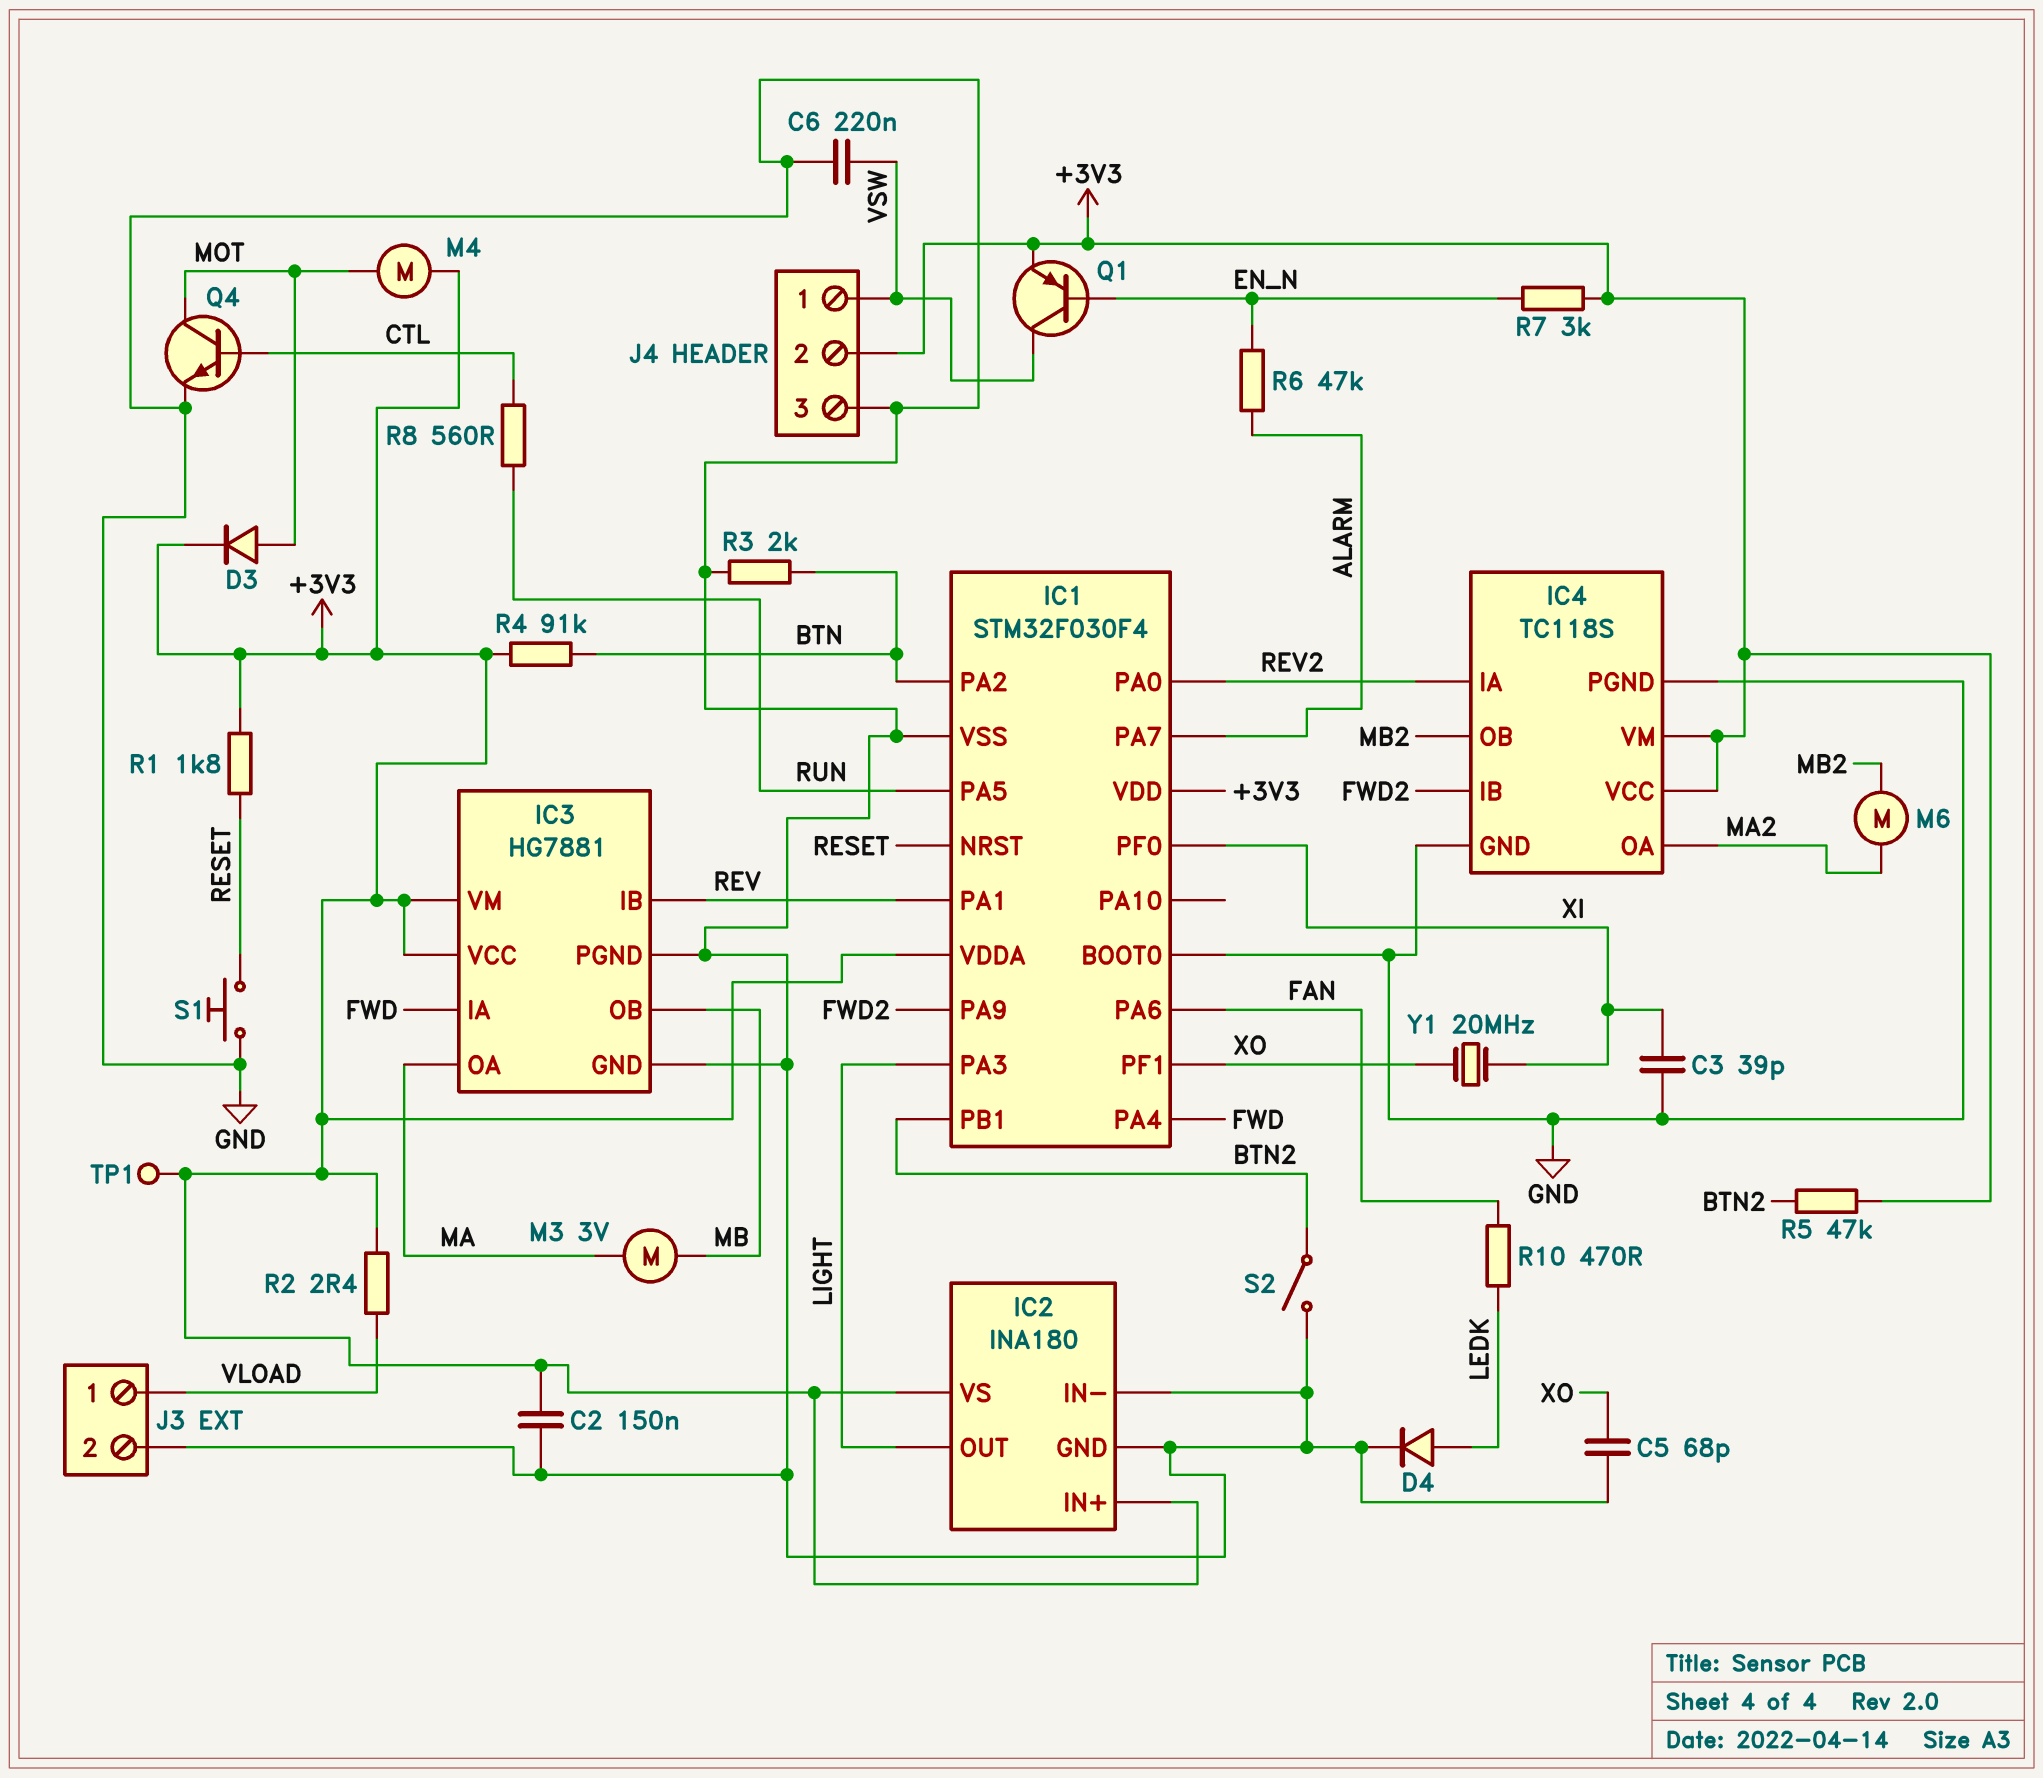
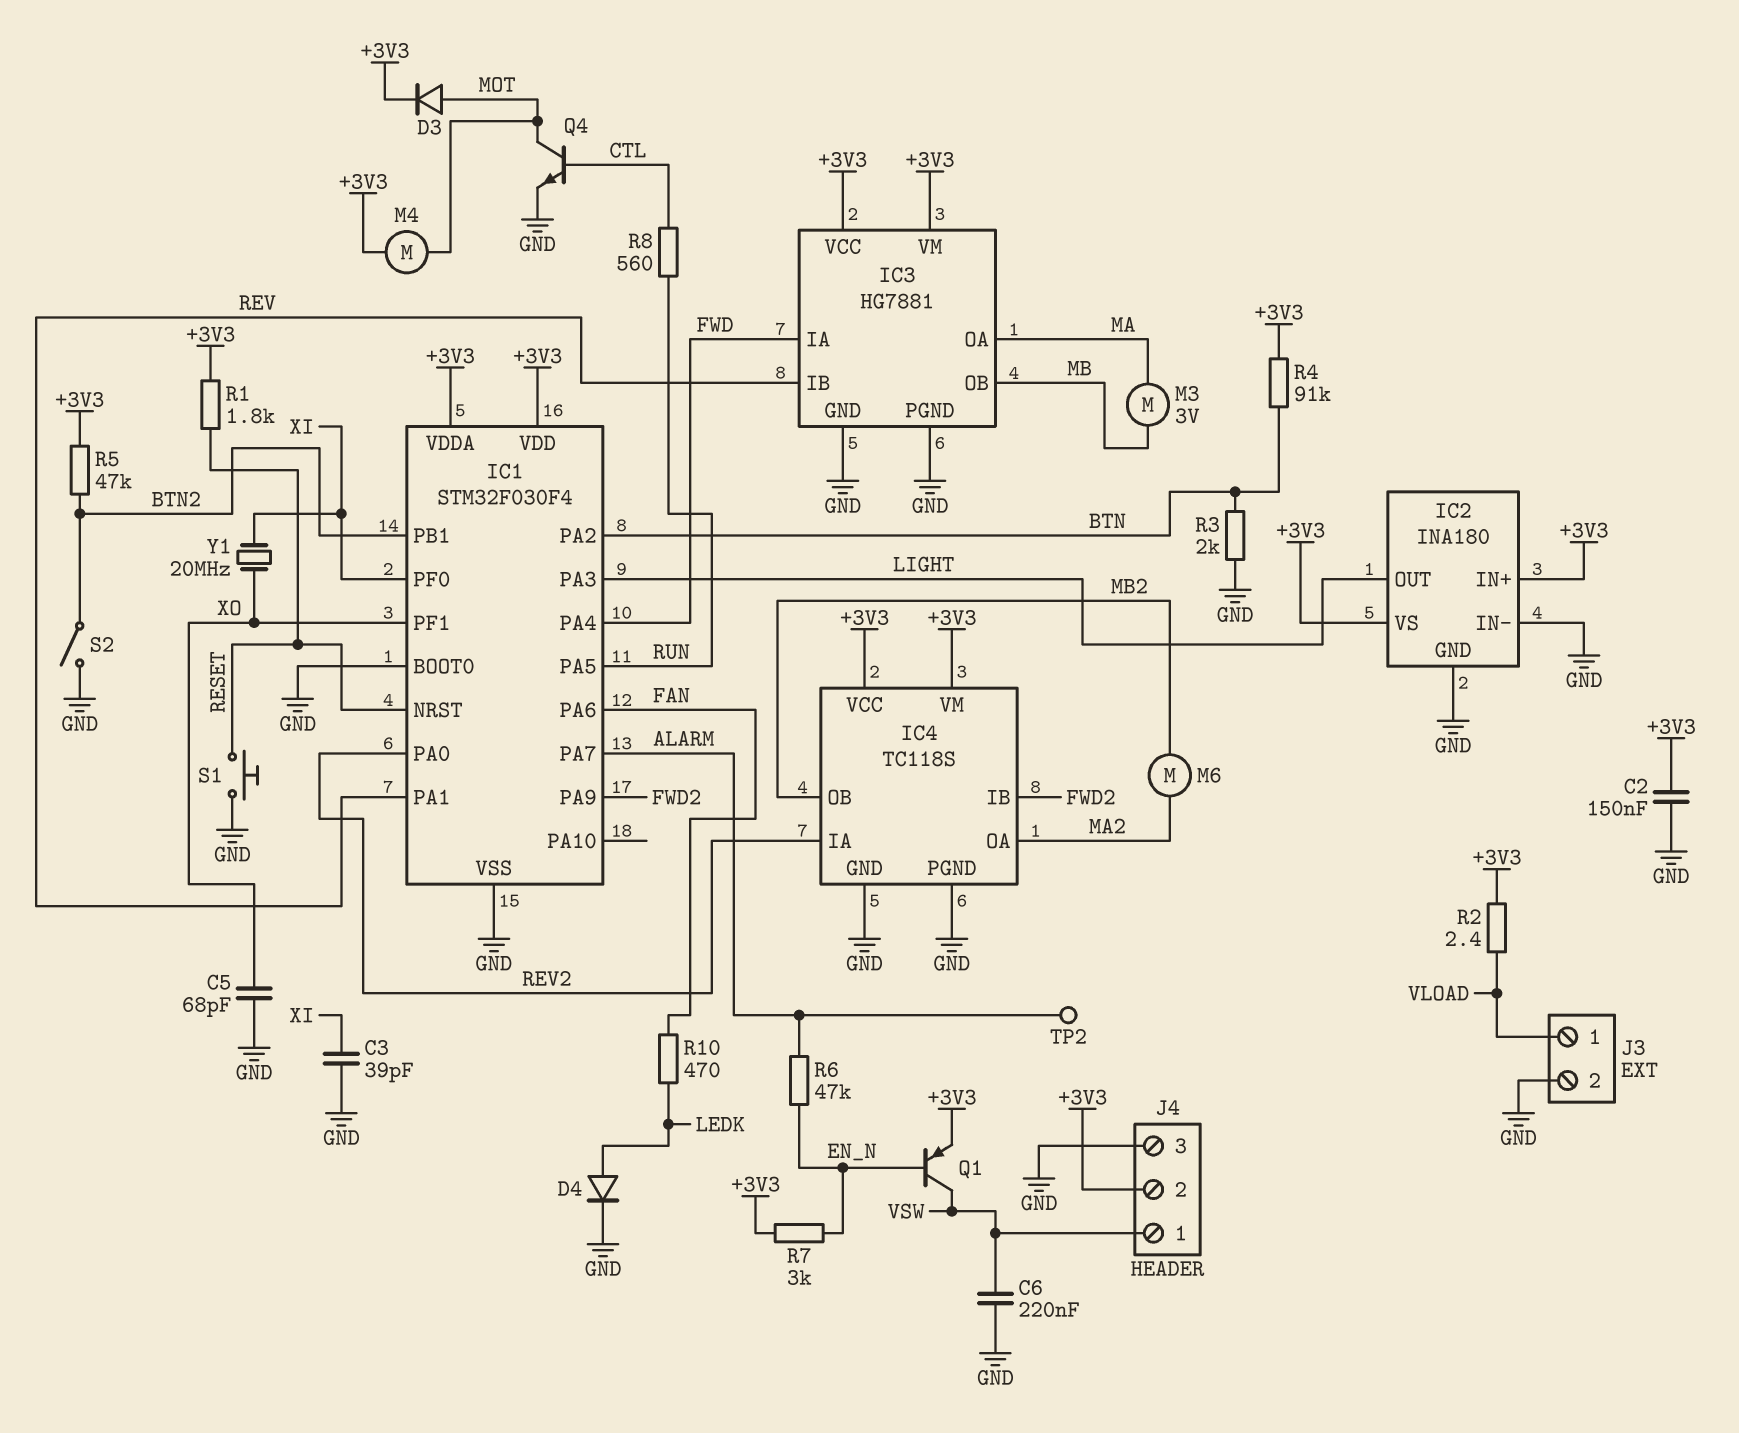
TP1: test point (+3V3) -> none
TP2: none -> test point (ALARM)

